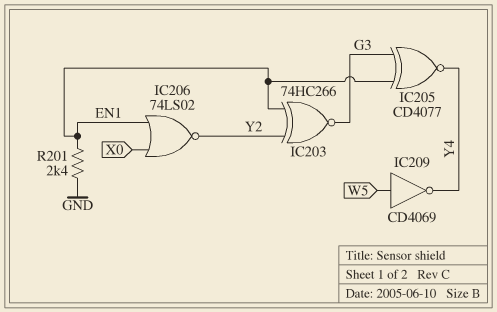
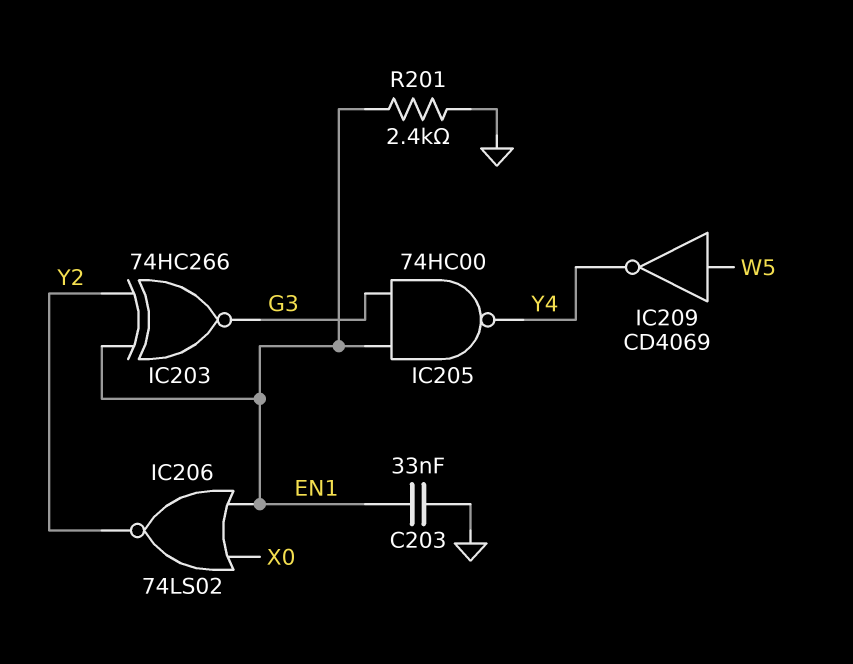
C203: none -> 33nF (EN1, GND)
IC205: XNOR CD4077 (in EN1, in G3, out Y4) -> NAND 74HC00 (in EN1, in G3, out Y4)

